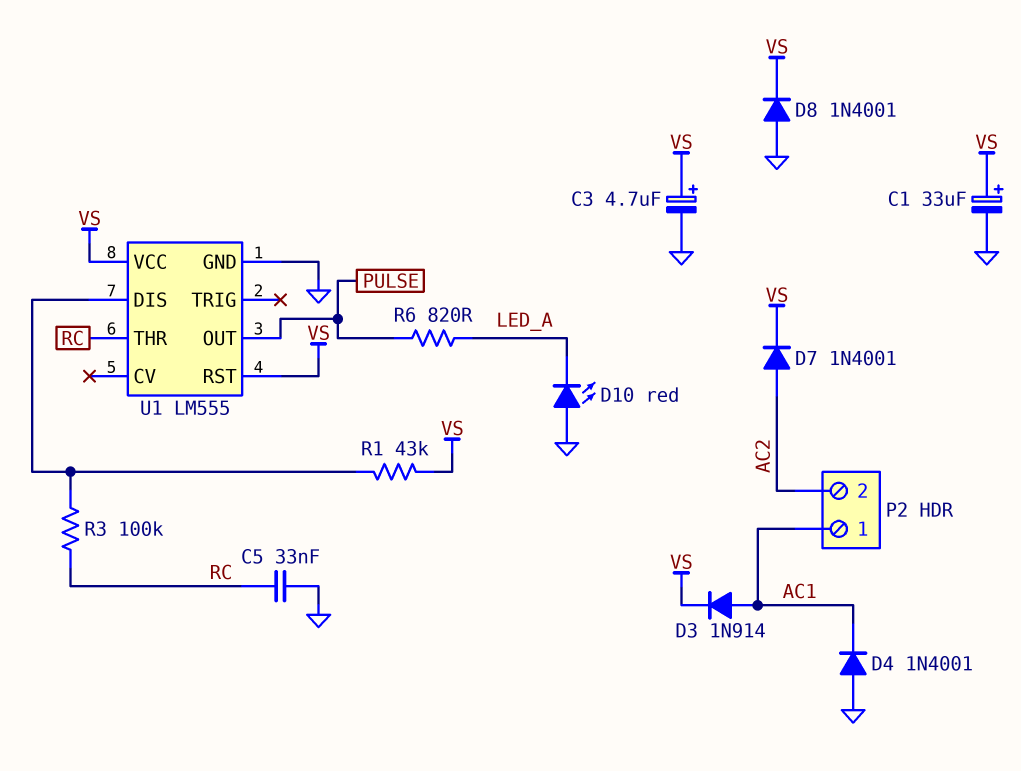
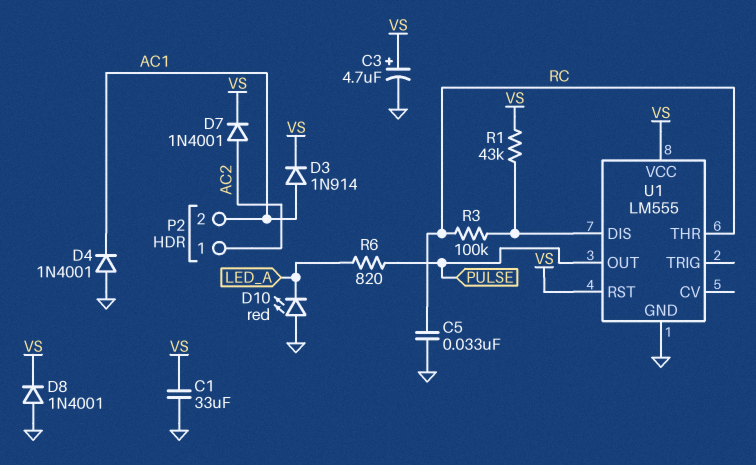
C1: 33uF (plus VS, minus GND) -> 33uF (GND, VS)
P2 pin 1: AC1 -> AC2
P2 pin 2: AC2 -> AC1

